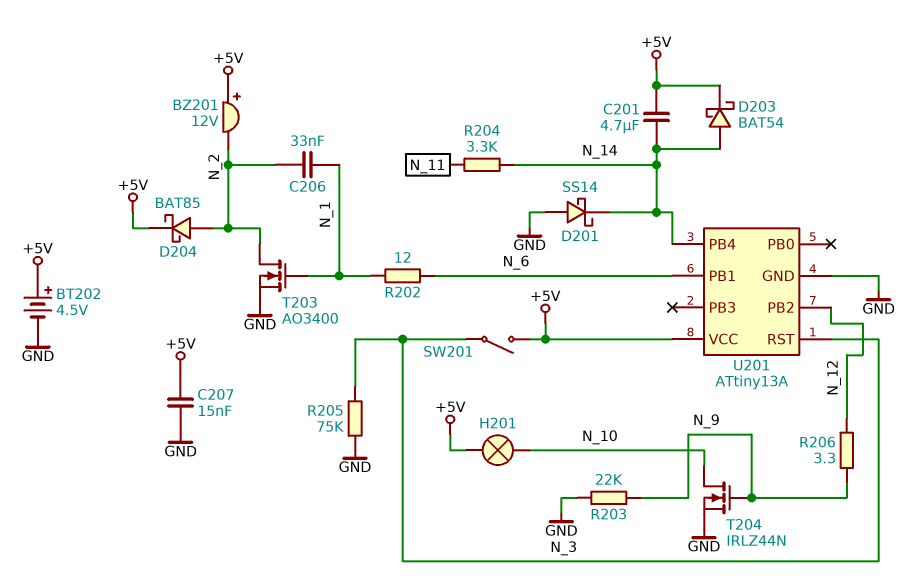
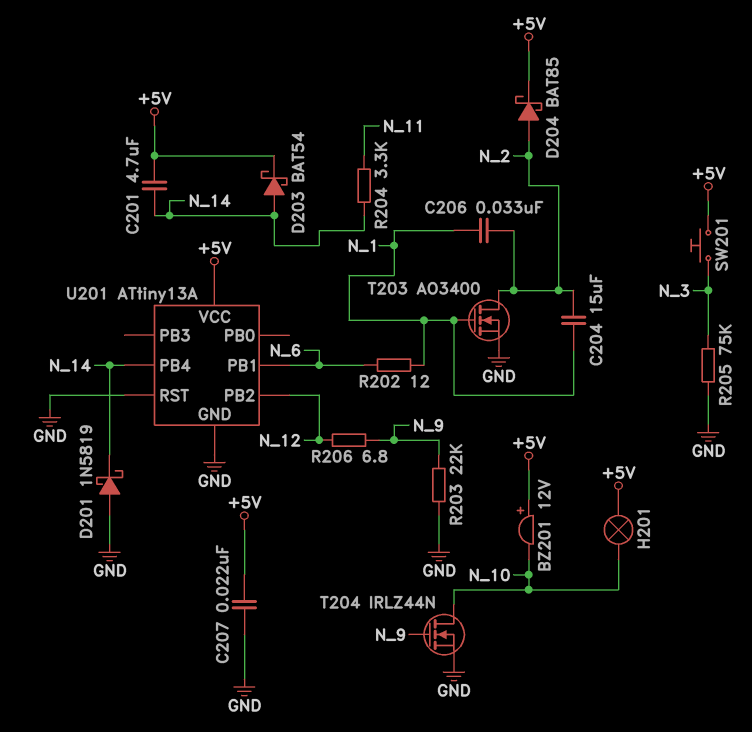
BT202: 4.5V (plus +5V, minus GND) -> none
BZ201: buzzer 12V (plus +5V, minus N_2) -> buzzer 12V (plus +5V, minus N_10)
C204: none -> 15uF (N_1, N_2)
C207: 15nF (+5V, GND) -> 22nF (+5V, GND)
D201: schottky SS14 (A GND, K N_14) -> schottky 1N5819 (A GND, K N_14)
R206: 3.3 (N_9, N_12) -> 6.8 (N_9, N_12)
SW201: switch (+5V, N_3) -> button (+5V, N_3)
U201 pin RST: N_3 -> GND

